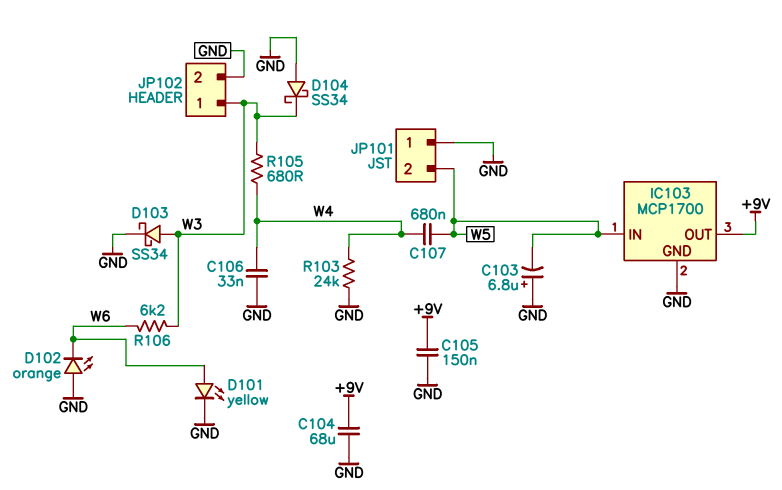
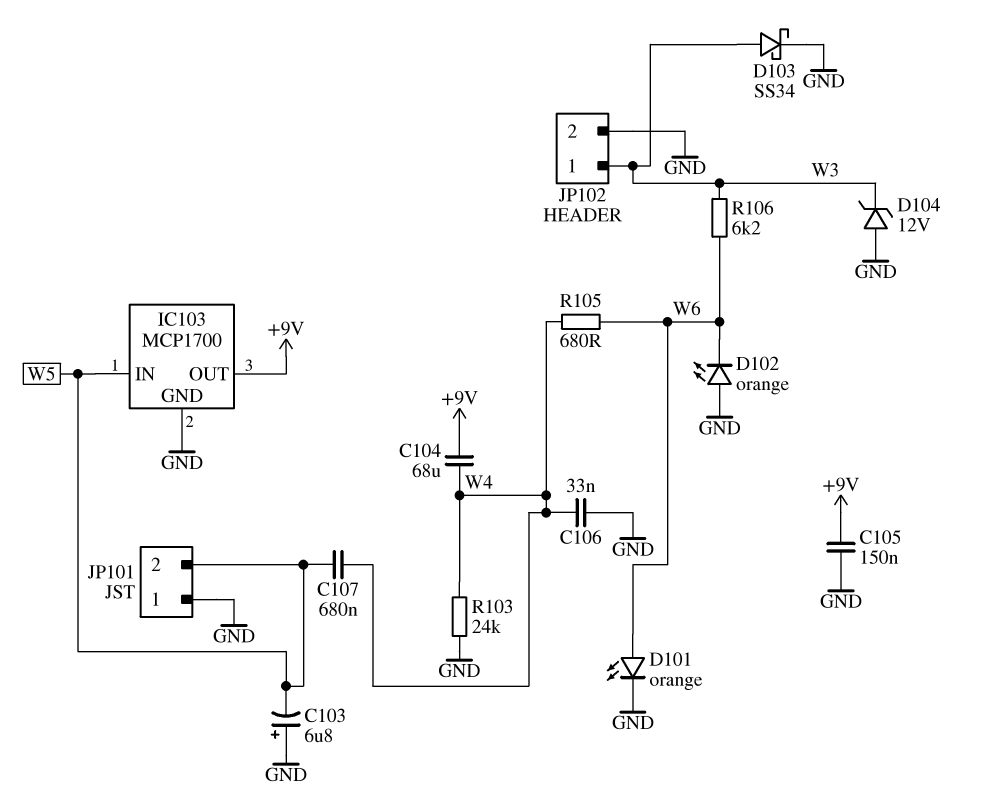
C104: 68uF (+9V, GND) -> 68uF (+9V, W4)
D101: LED yellow (A W6, K GND) -> LED orange (A W6, K GND)
D104: schottky SS34 (A GND, K W3) -> zener 12V (A GND, K W3)
R105: 680 (W3, W4) -> 680 (W4, W6)

